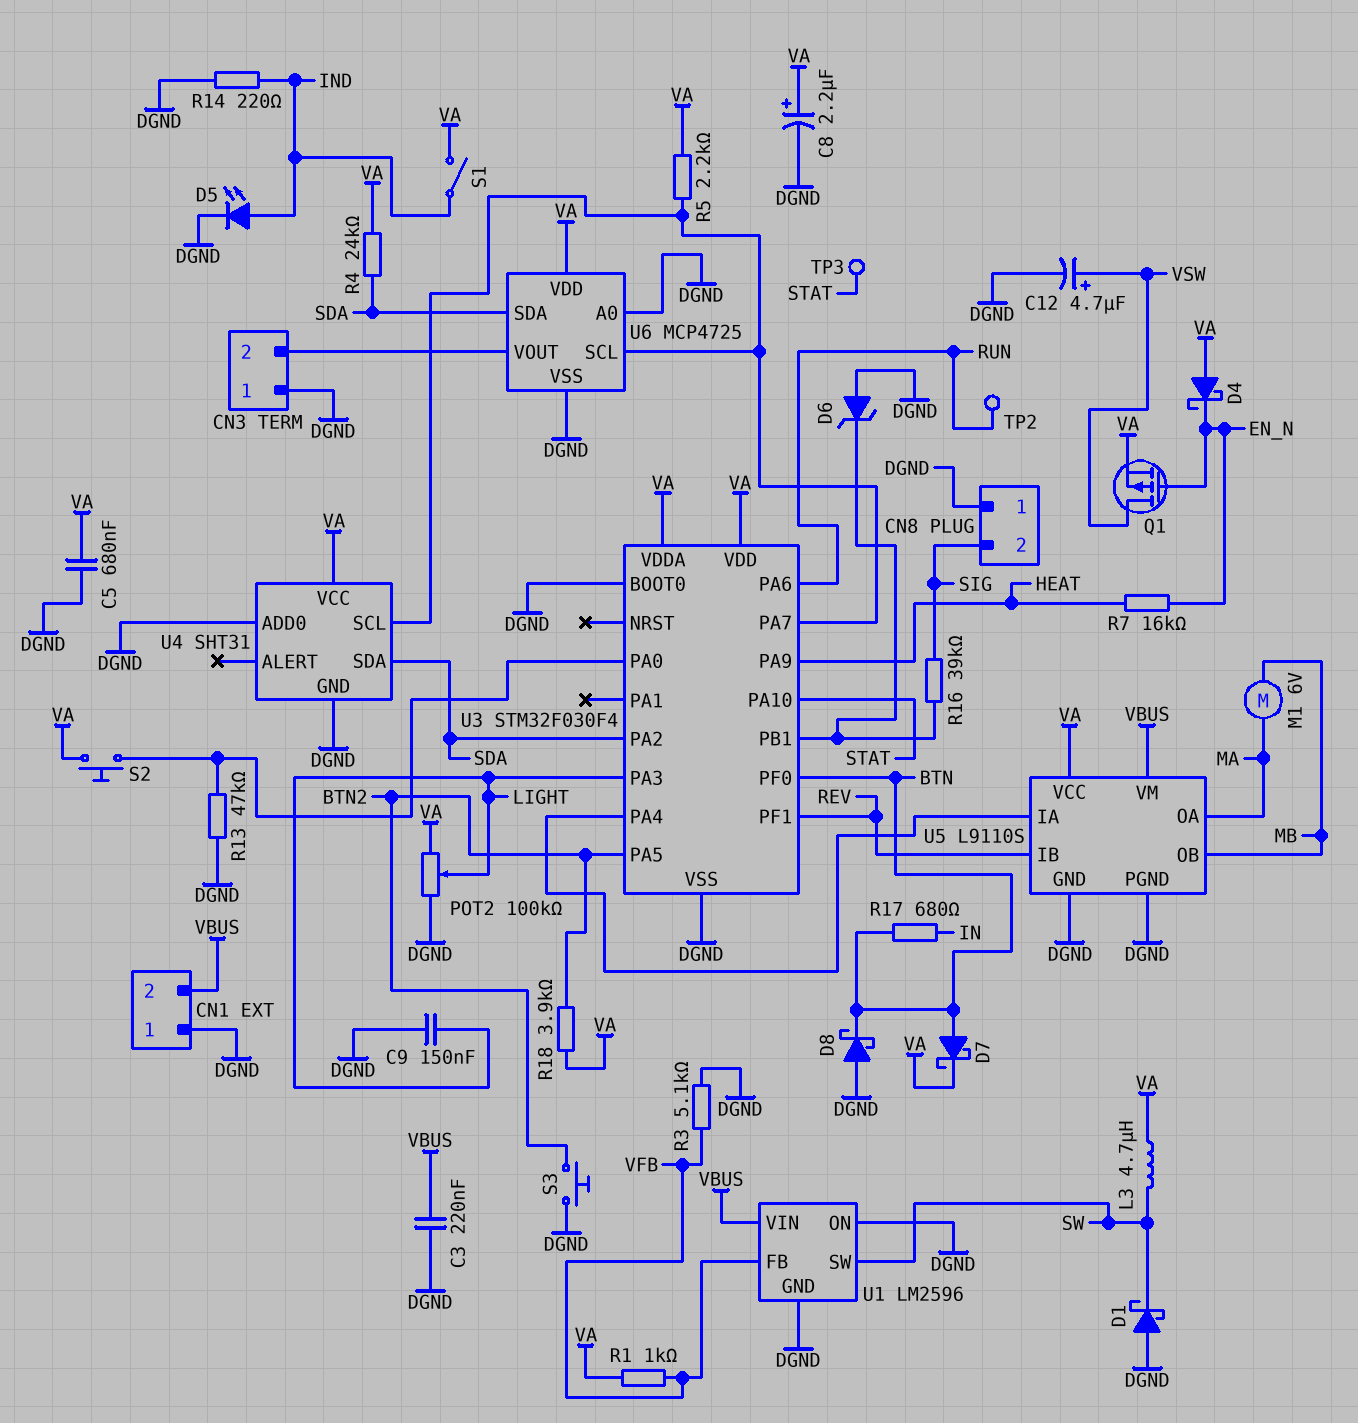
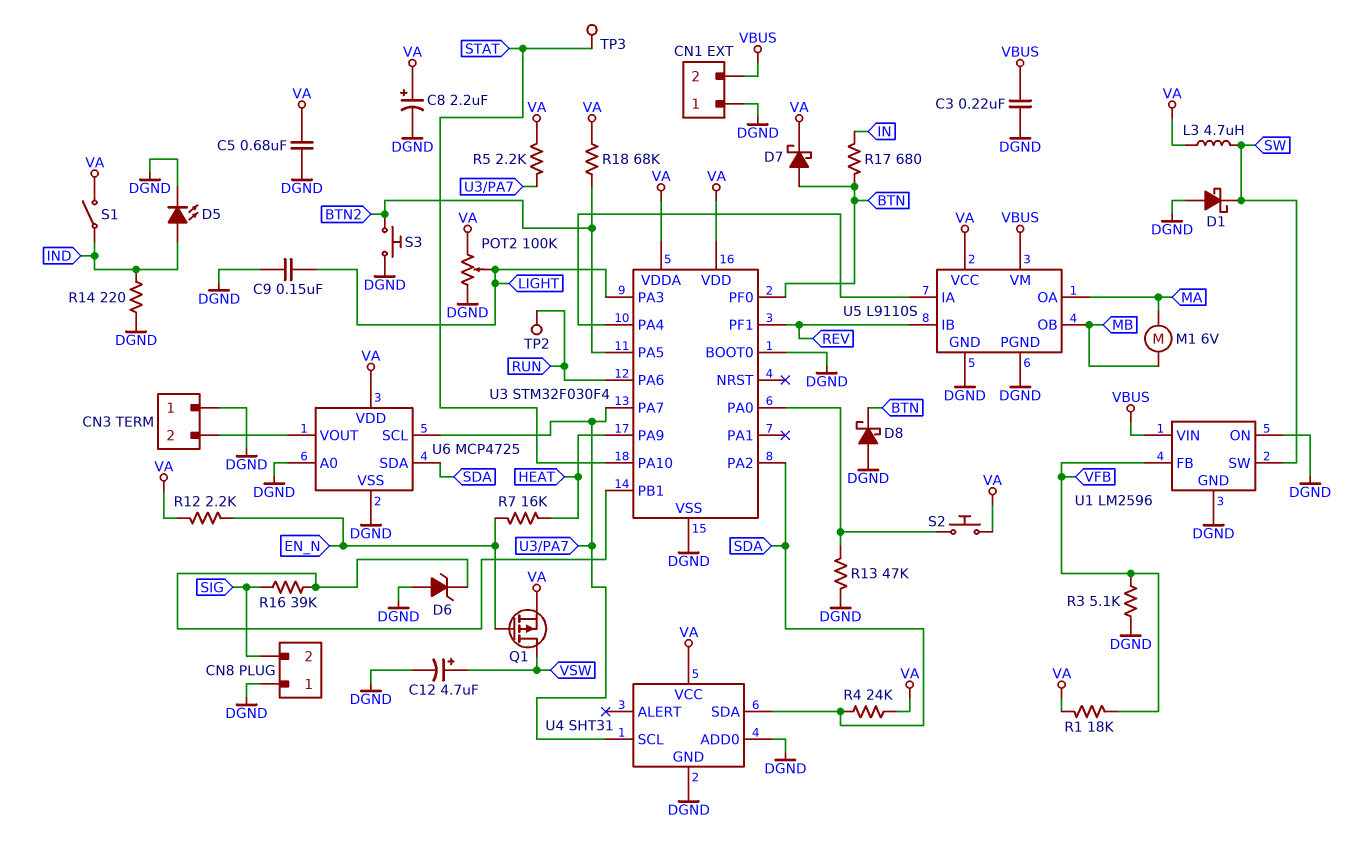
D4: schottky (A VA, K EN_N) -> none
R1: 1k (VA, VFB) -> 18k (VA, VFB)
R12: none -> 2.2k (EN_N, VA)
R18: 3.9k (BTN2, VA) -> 68k (BTN2, VA)

